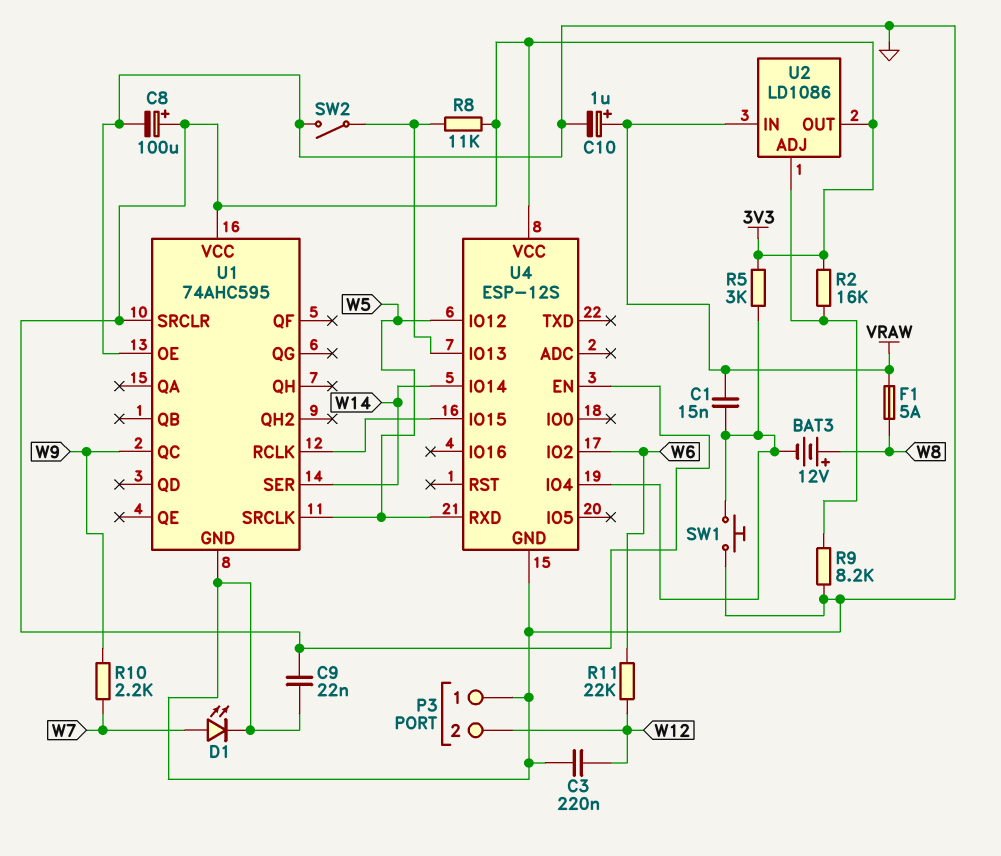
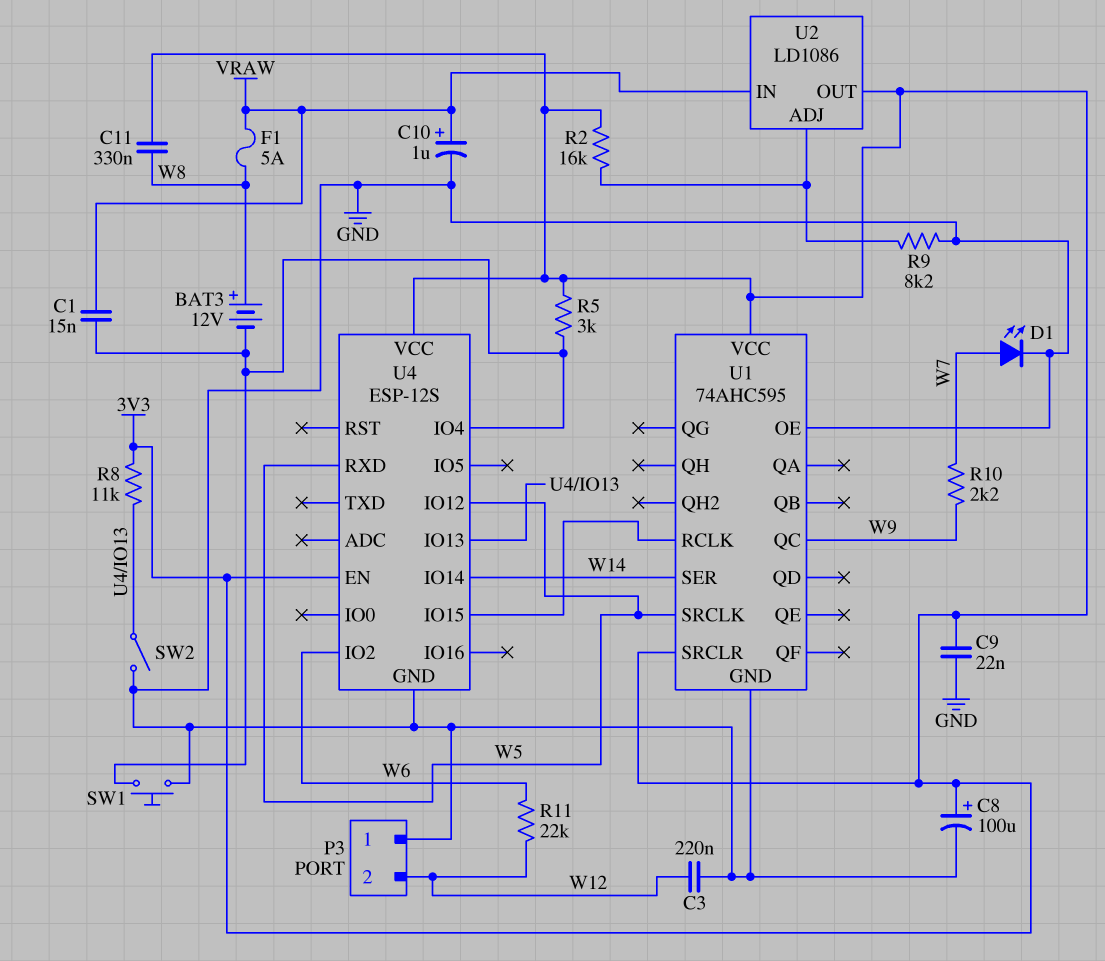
C11: none -> 330nF (3V3, W8)

